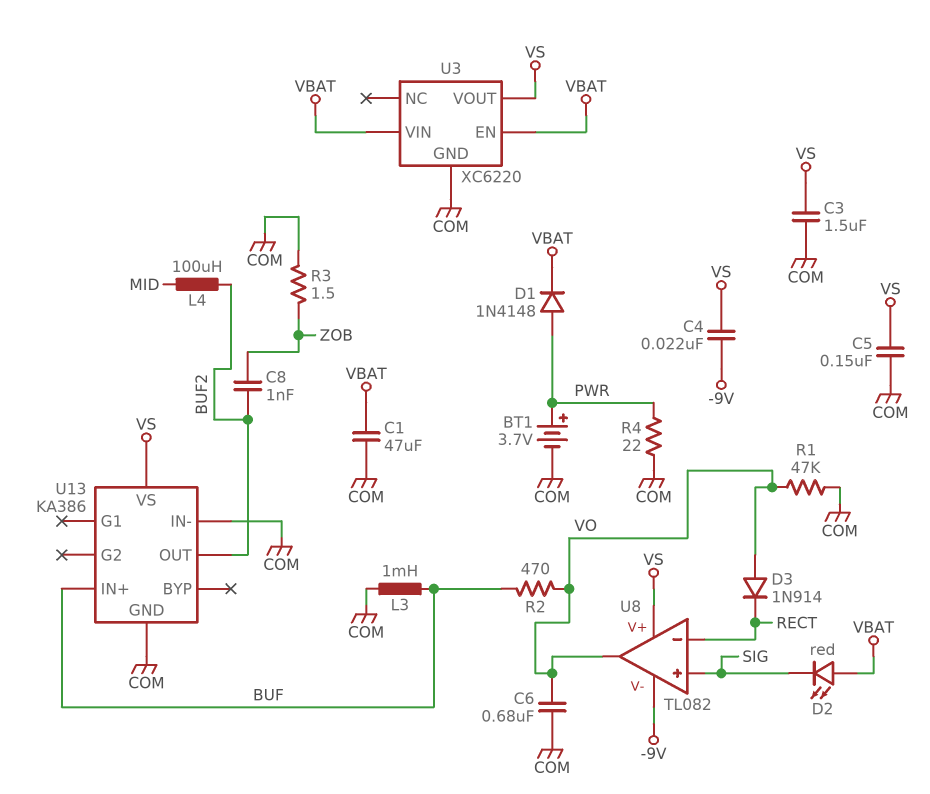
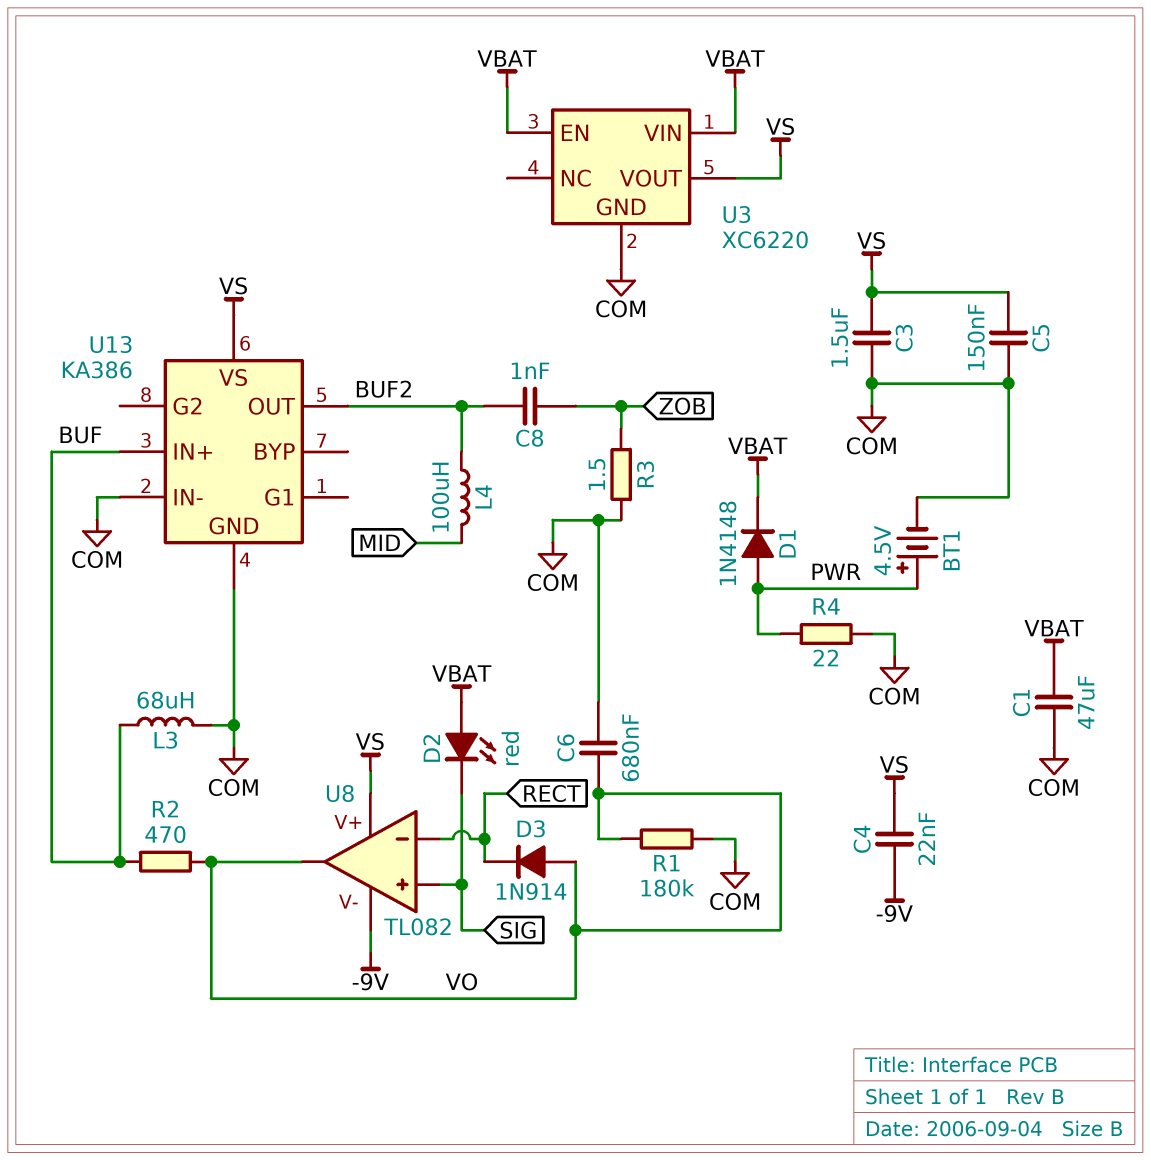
BT1: 3.7V (plus PWR, minus COM) -> 4.5V (plus PWR, minus COM)
L3: 1mH (BUF, COM) -> 68uH (BUF, COM)
R1: 47k (COM, VO) -> 180k (COM, VO)

